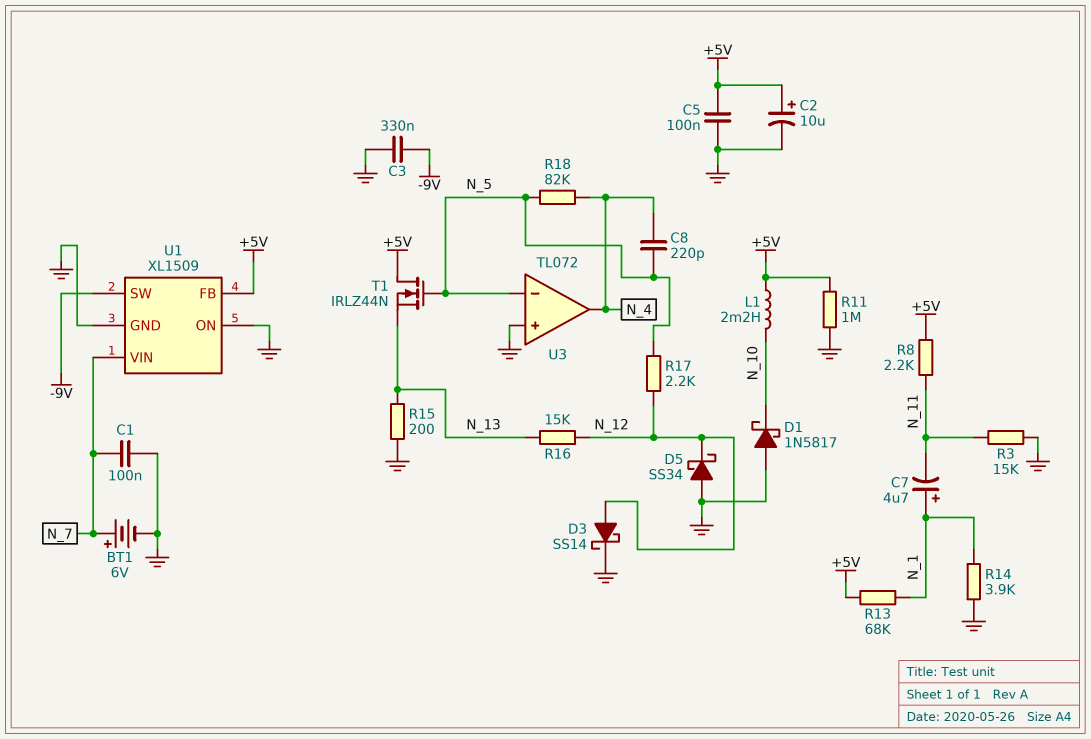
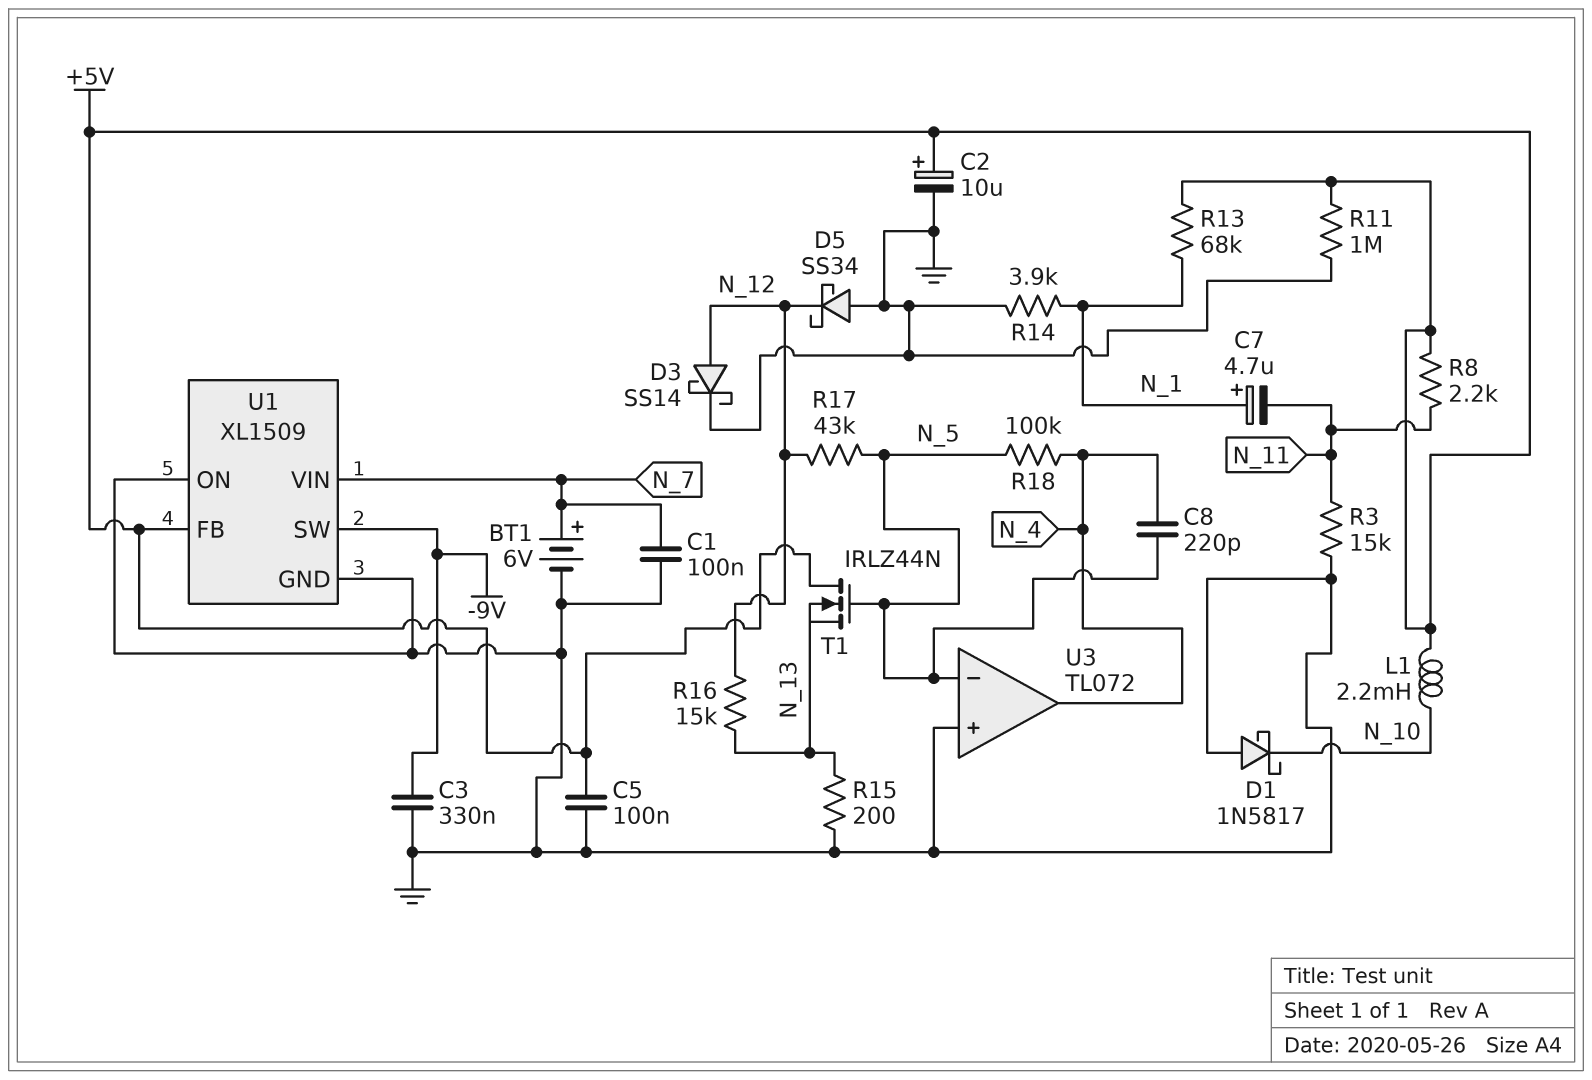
R17: 2.2k (N_5, N_12) -> 43k (N_5, N_12)
R18: 82k (N_4, N_5) -> 100k (N_4, N_5)

